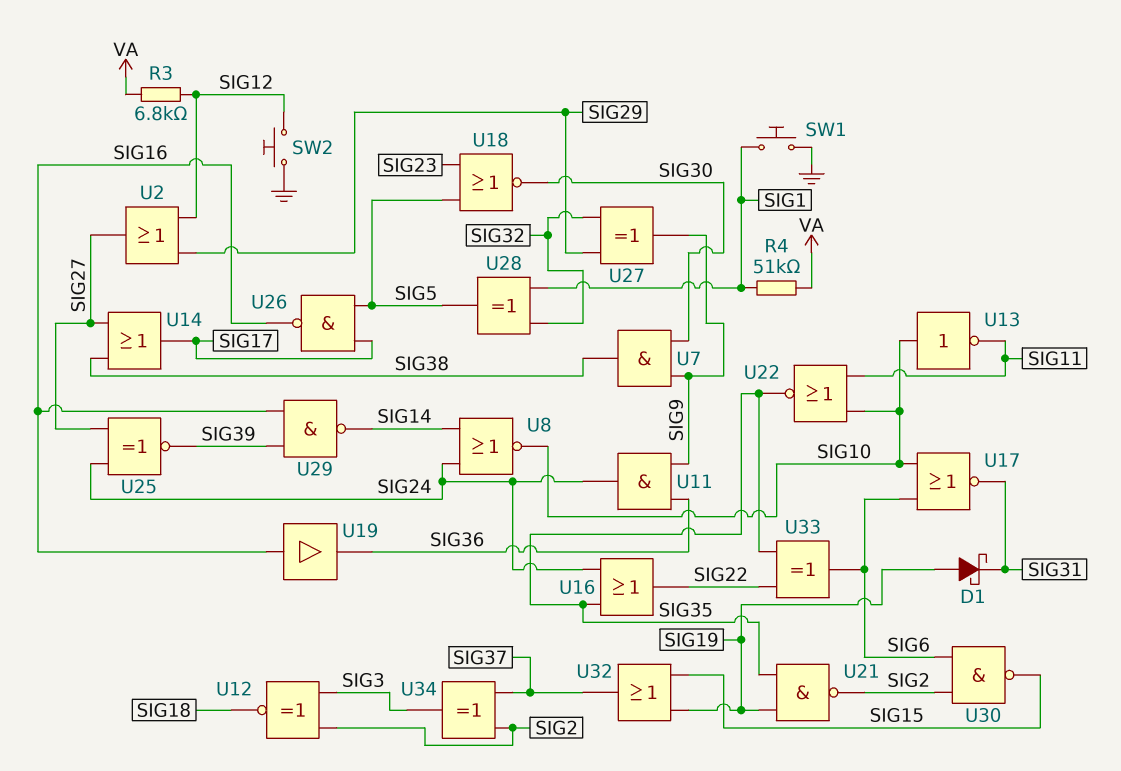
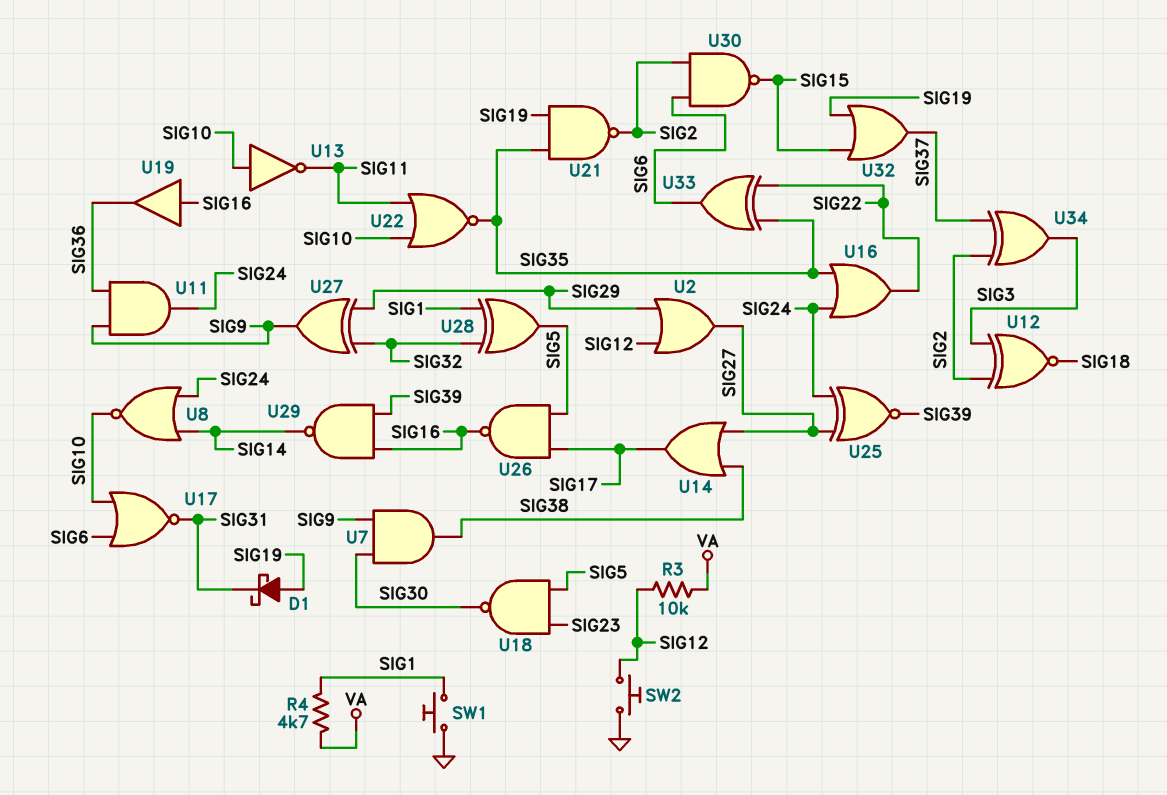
R3: 6.8k (SIG12, VA) -> 10k (SIG12, VA)
R4: 51k (SIG1, VA) -> 4.7k (SIG1, VA)
U18: NOR (in SIG5, in SIG23, out SIG30) -> NAND (in SIG5, in SIG23, out SIG30)

